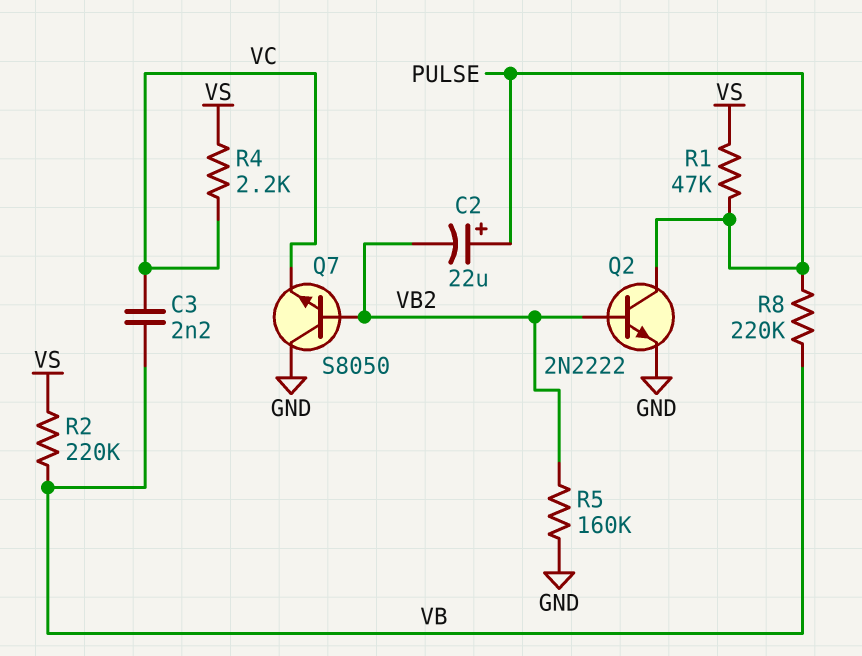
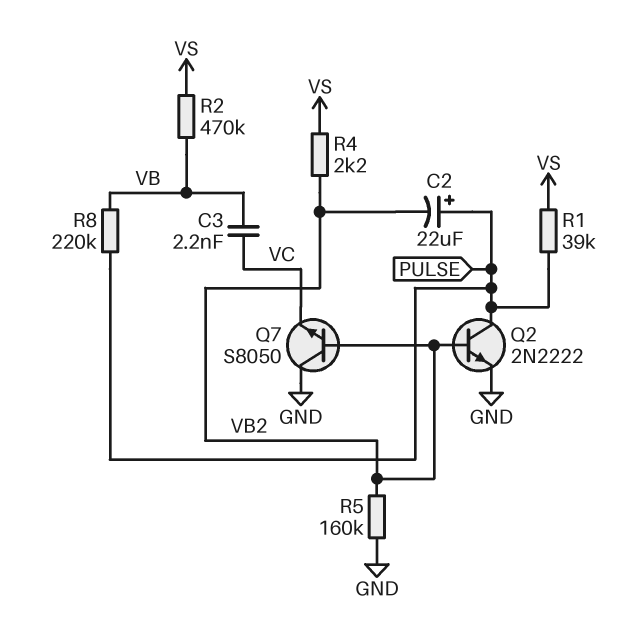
R1: 47k (PULSE, VS) -> 39k (PULSE, VS)
R2: 220k (VB, VS) -> 470k (VB, VS)
R4: 2.2k (VC, VS) -> 2.2k (VB2, VS)

